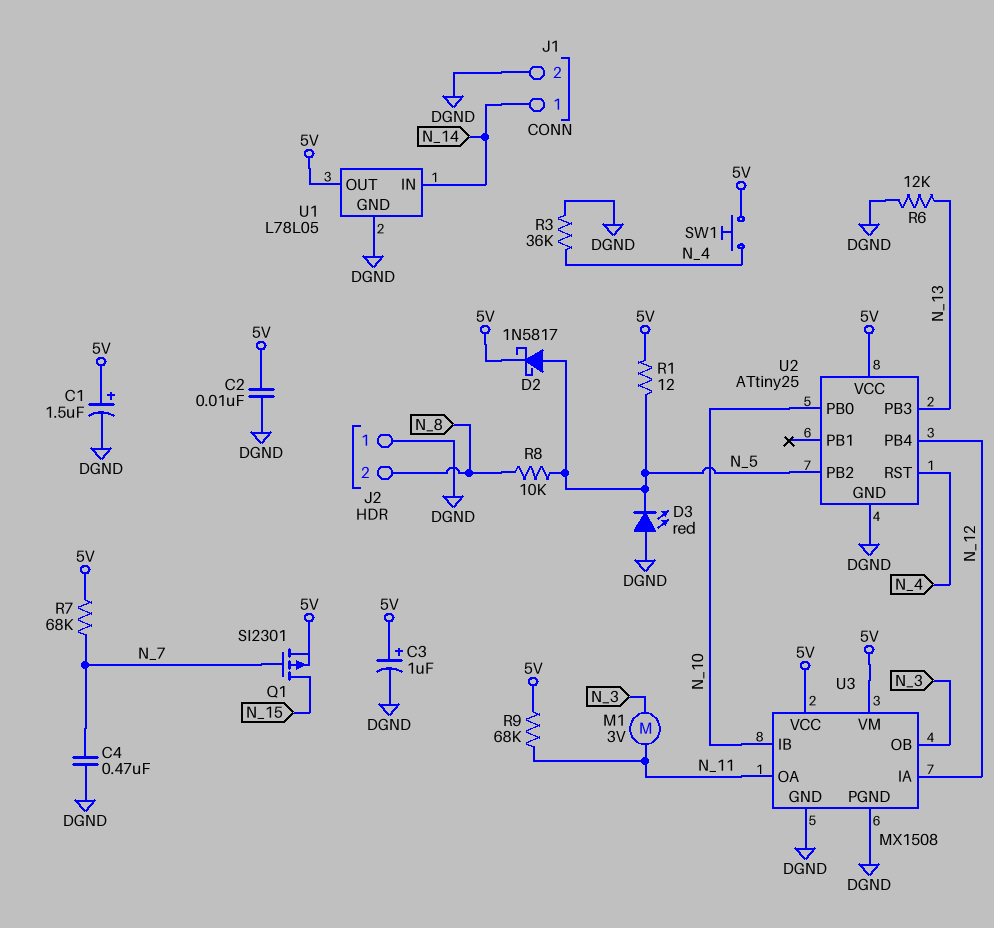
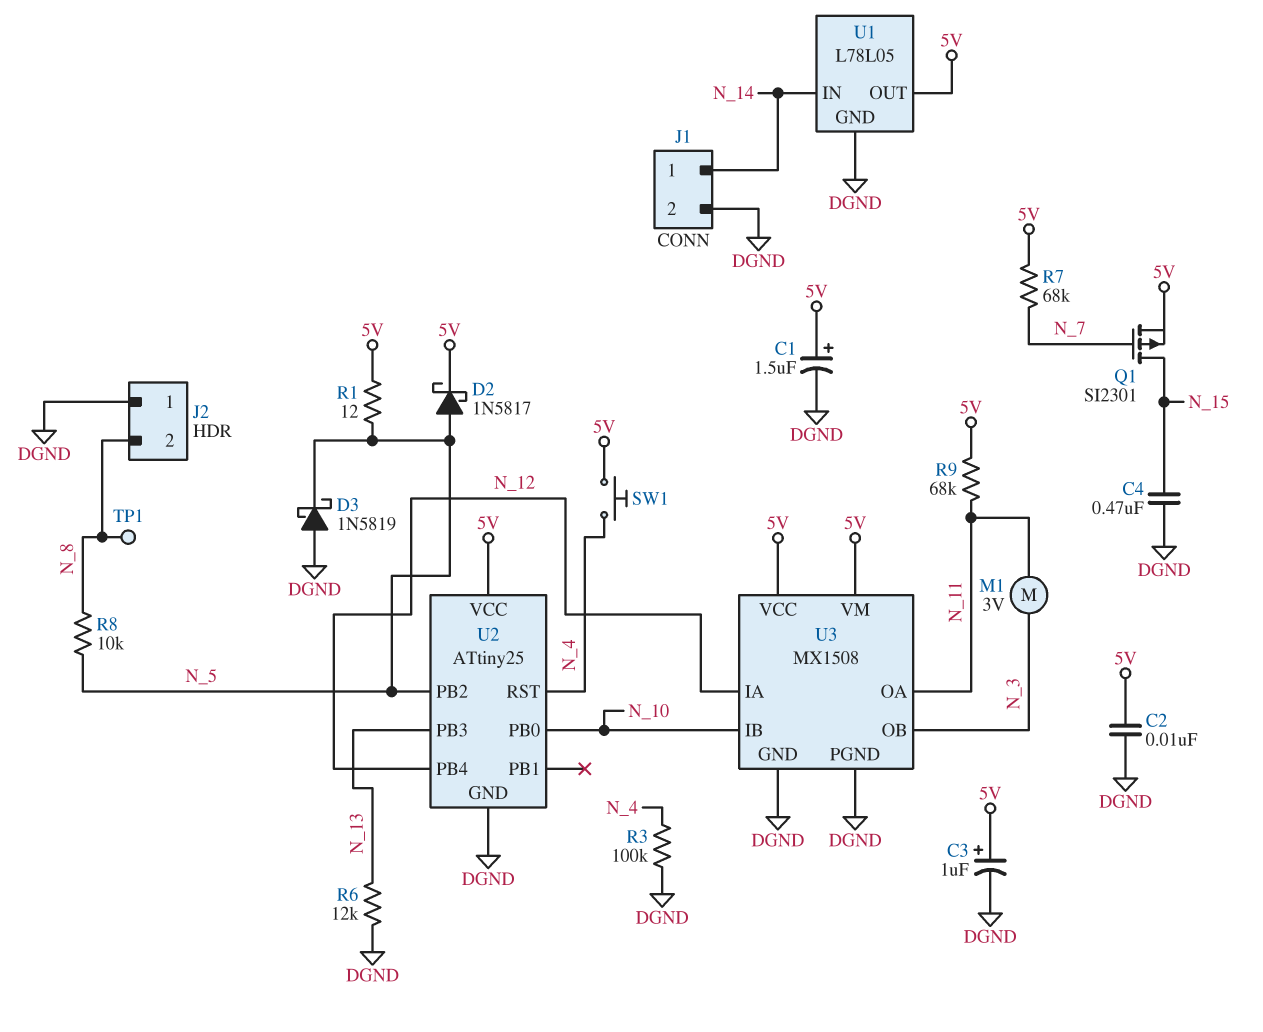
C4: 470nF (DGND, N_7) -> 470nF (DGND, N_15)
D3: LED red (A DGND, K N_5) -> schottky 1N5819 (A DGND, K N_5)
R3: 36k (DGND, N_4) -> 100k (DGND, N_4)
TP1: none -> test point (N_8)

